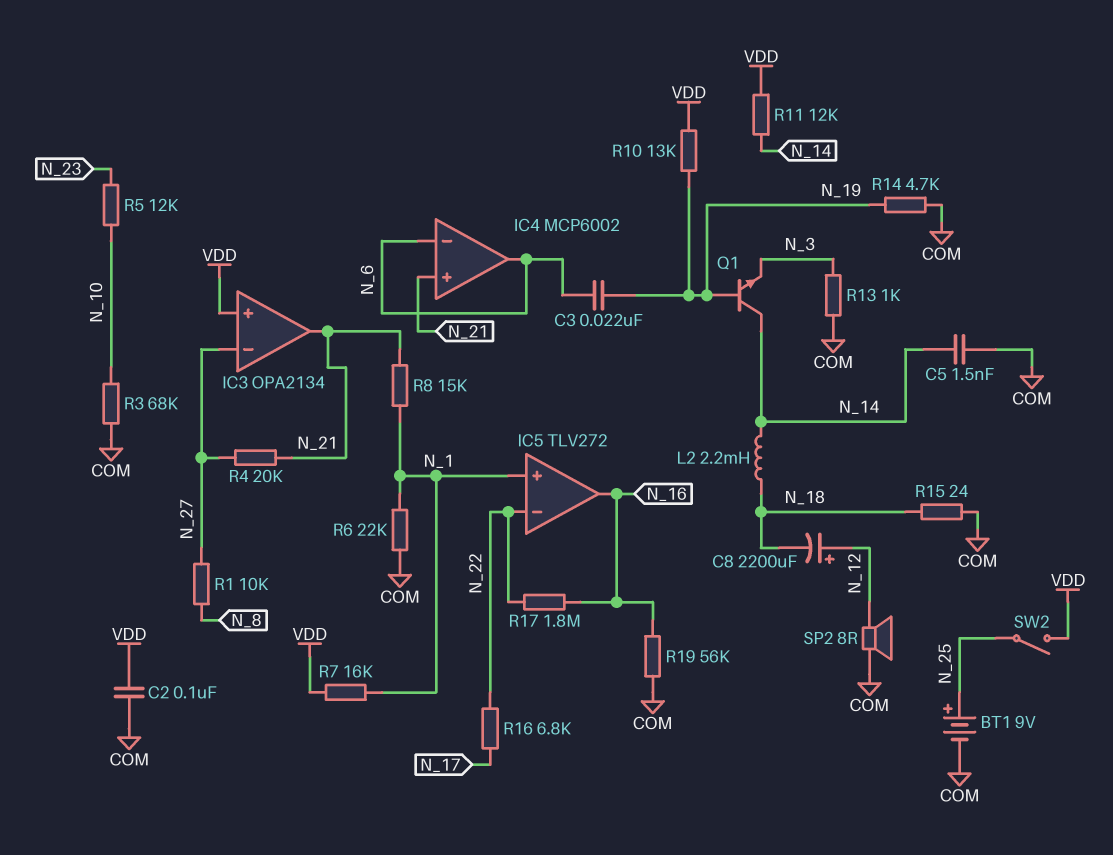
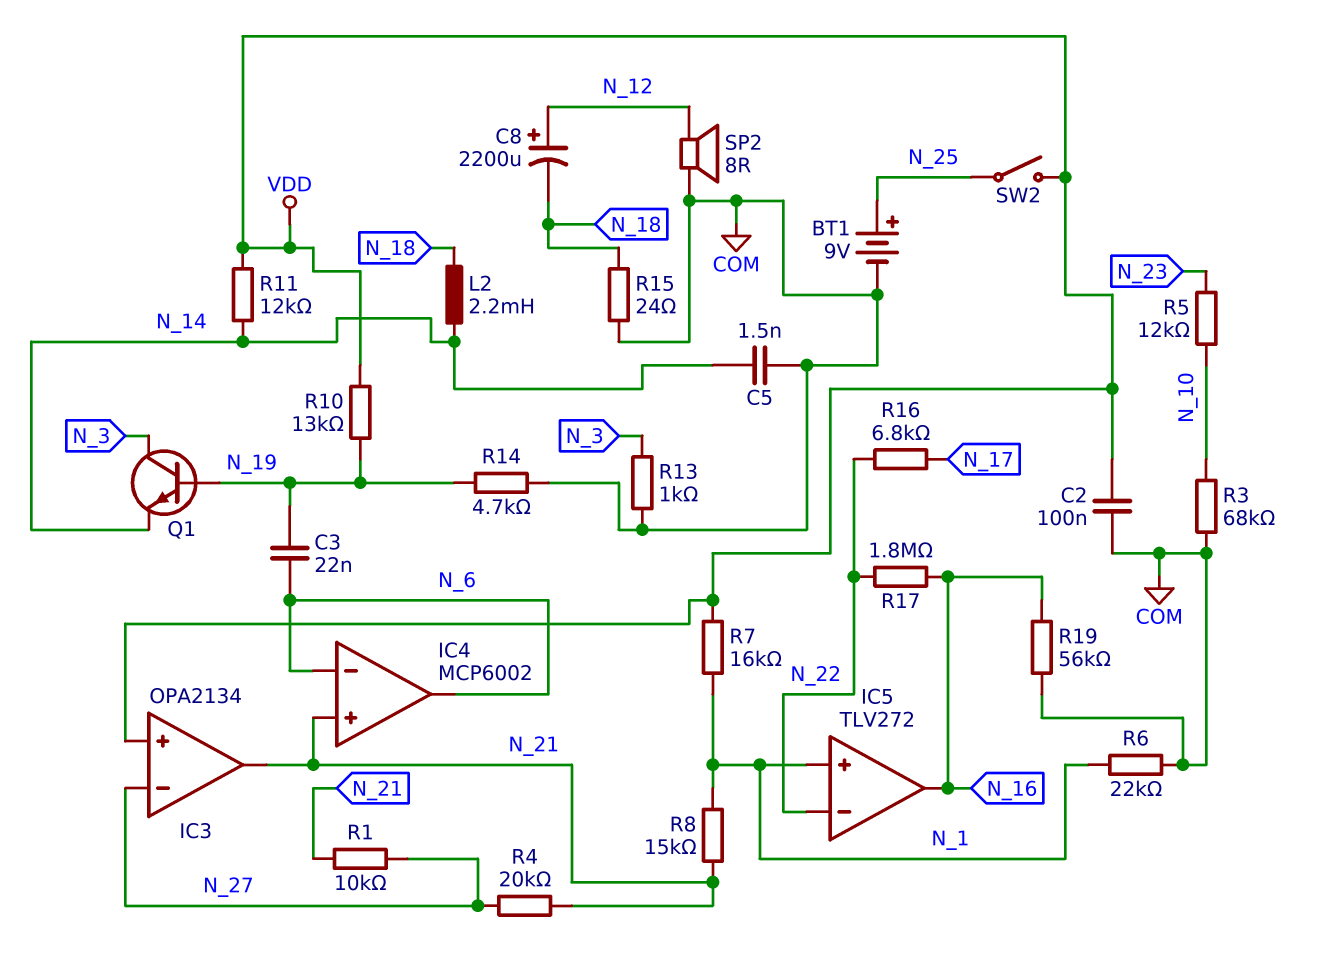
Q1: NPN (B N_19, C N_14, E N_3) -> NPN (B N_19, C N_3, E N_14)
R1: 10k (N_8, N_27) -> 10k (N_21, N_27)

